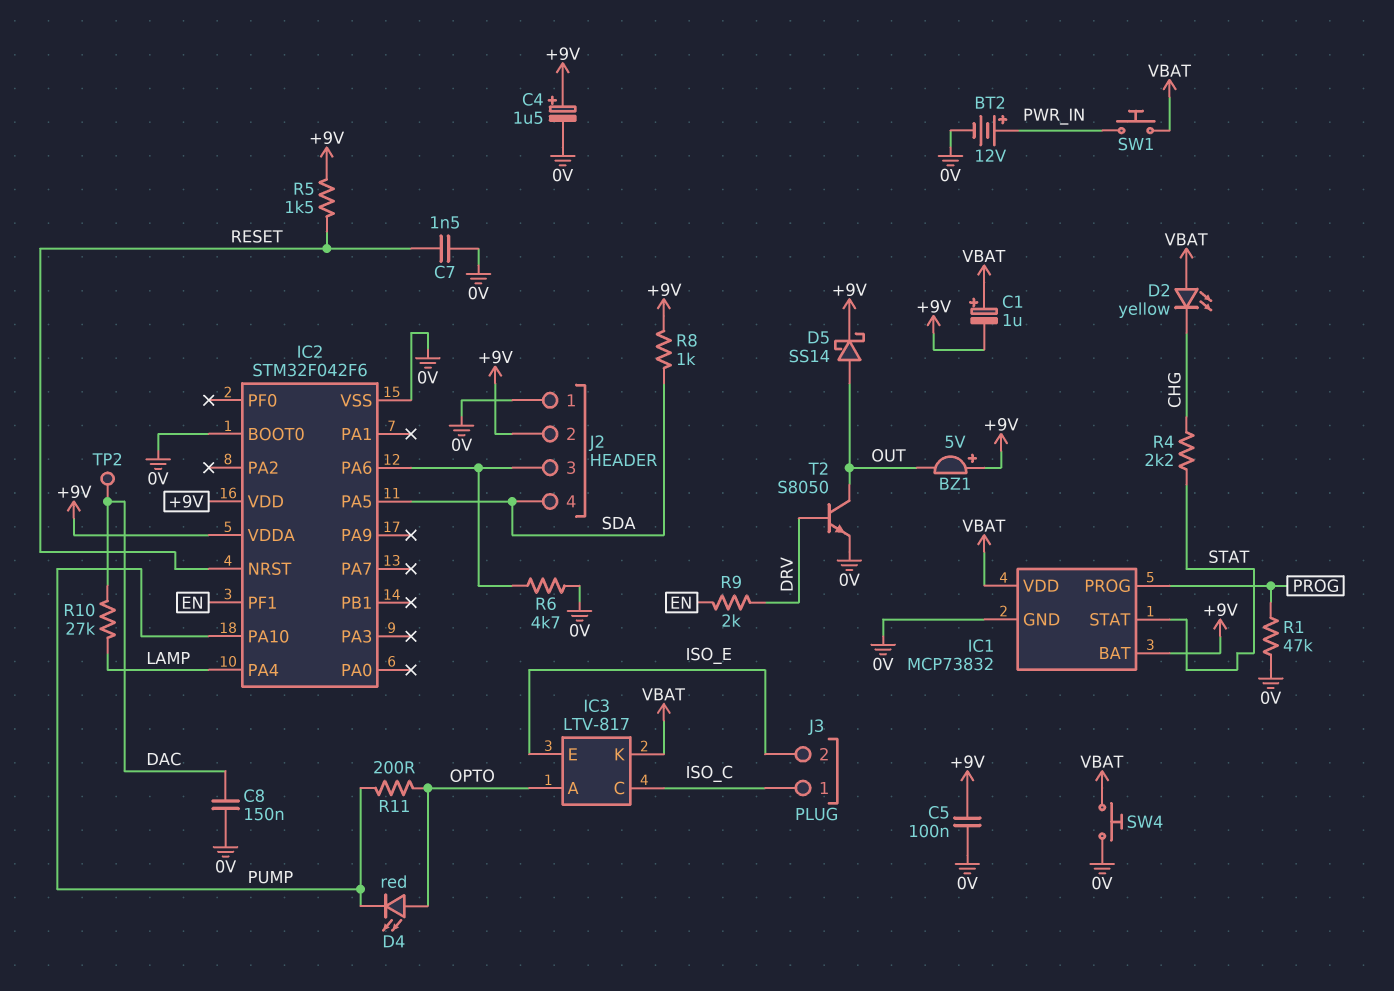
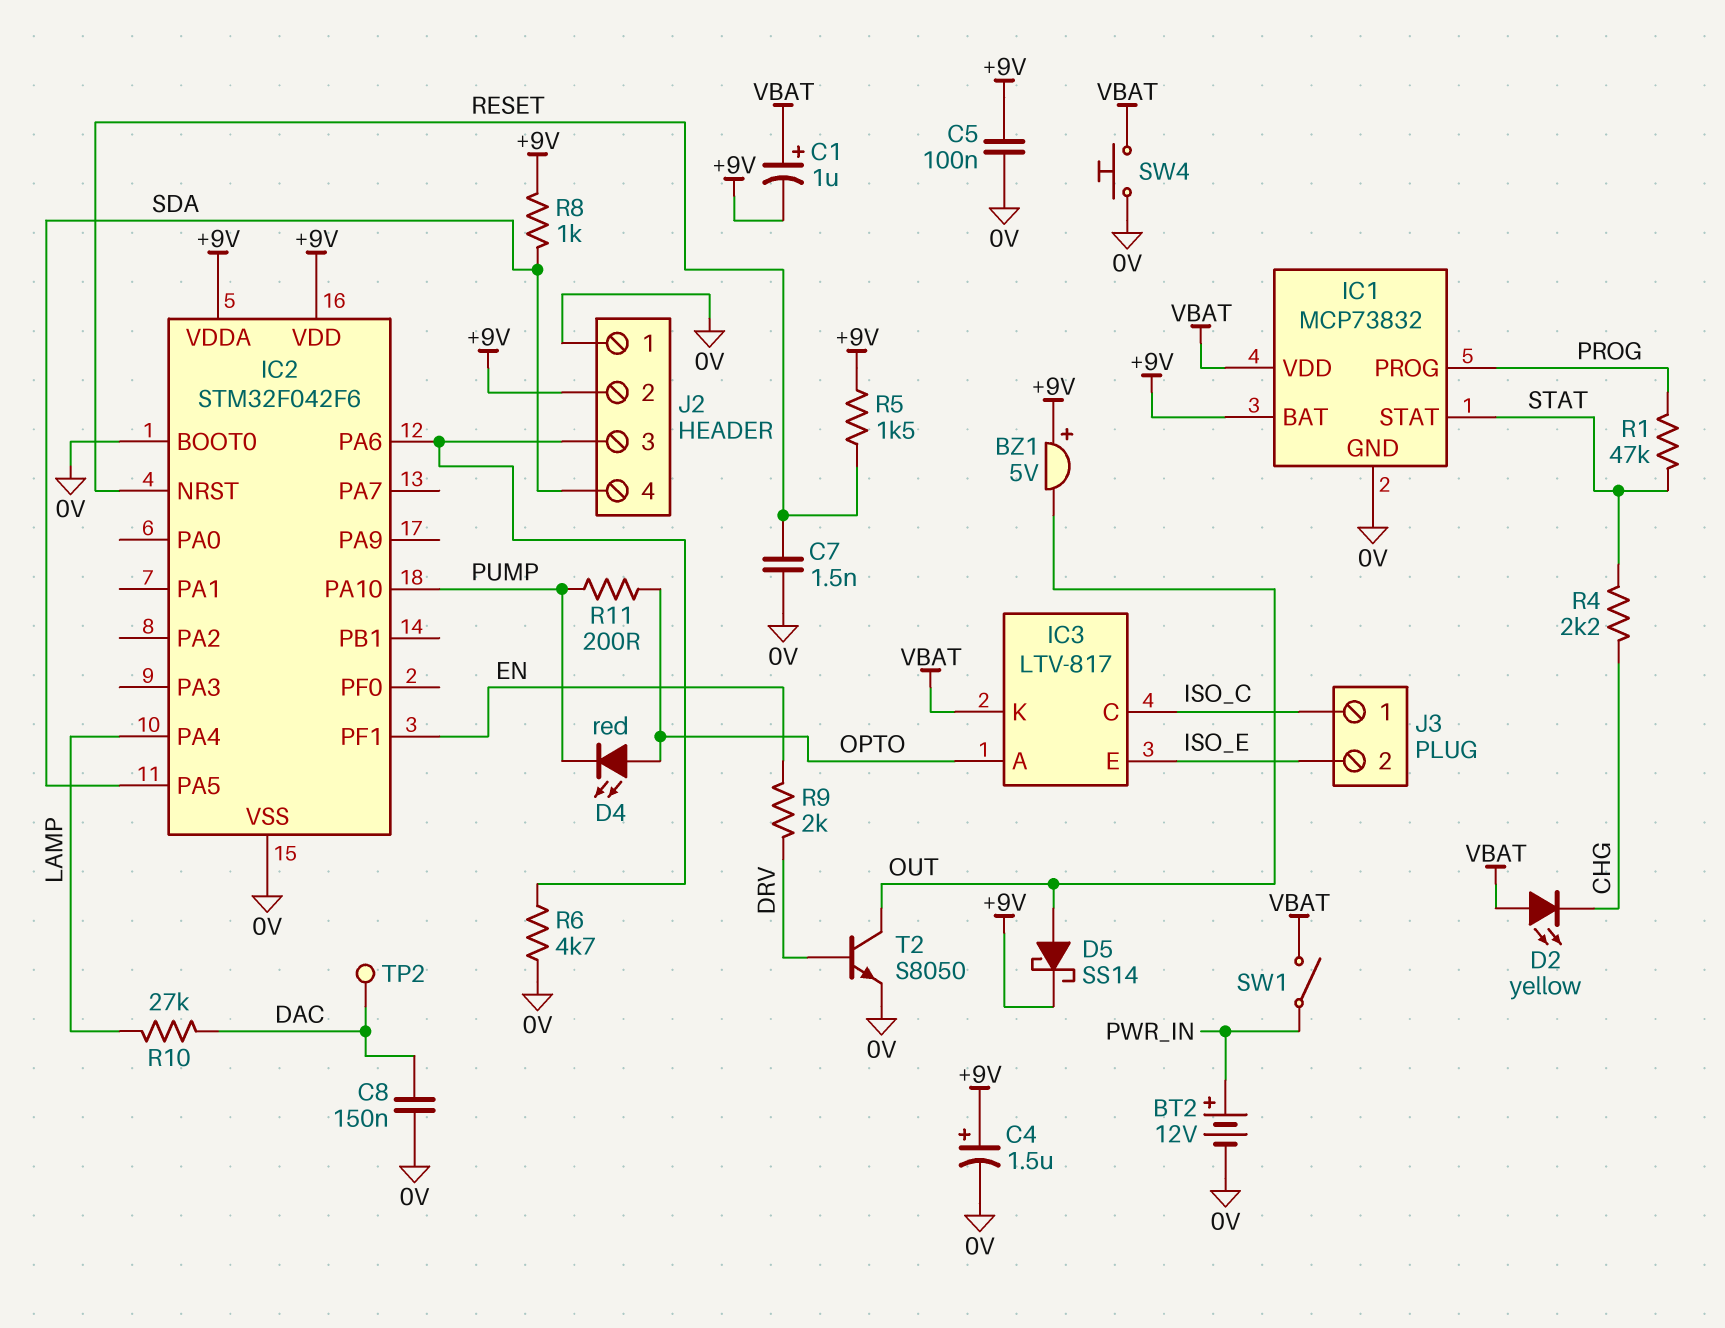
R1: 47k (0V, PROG) -> 47k (PROG, STAT)
SW1: button (PWR_IN, VBAT) -> switch (PWR_IN, VBAT)

